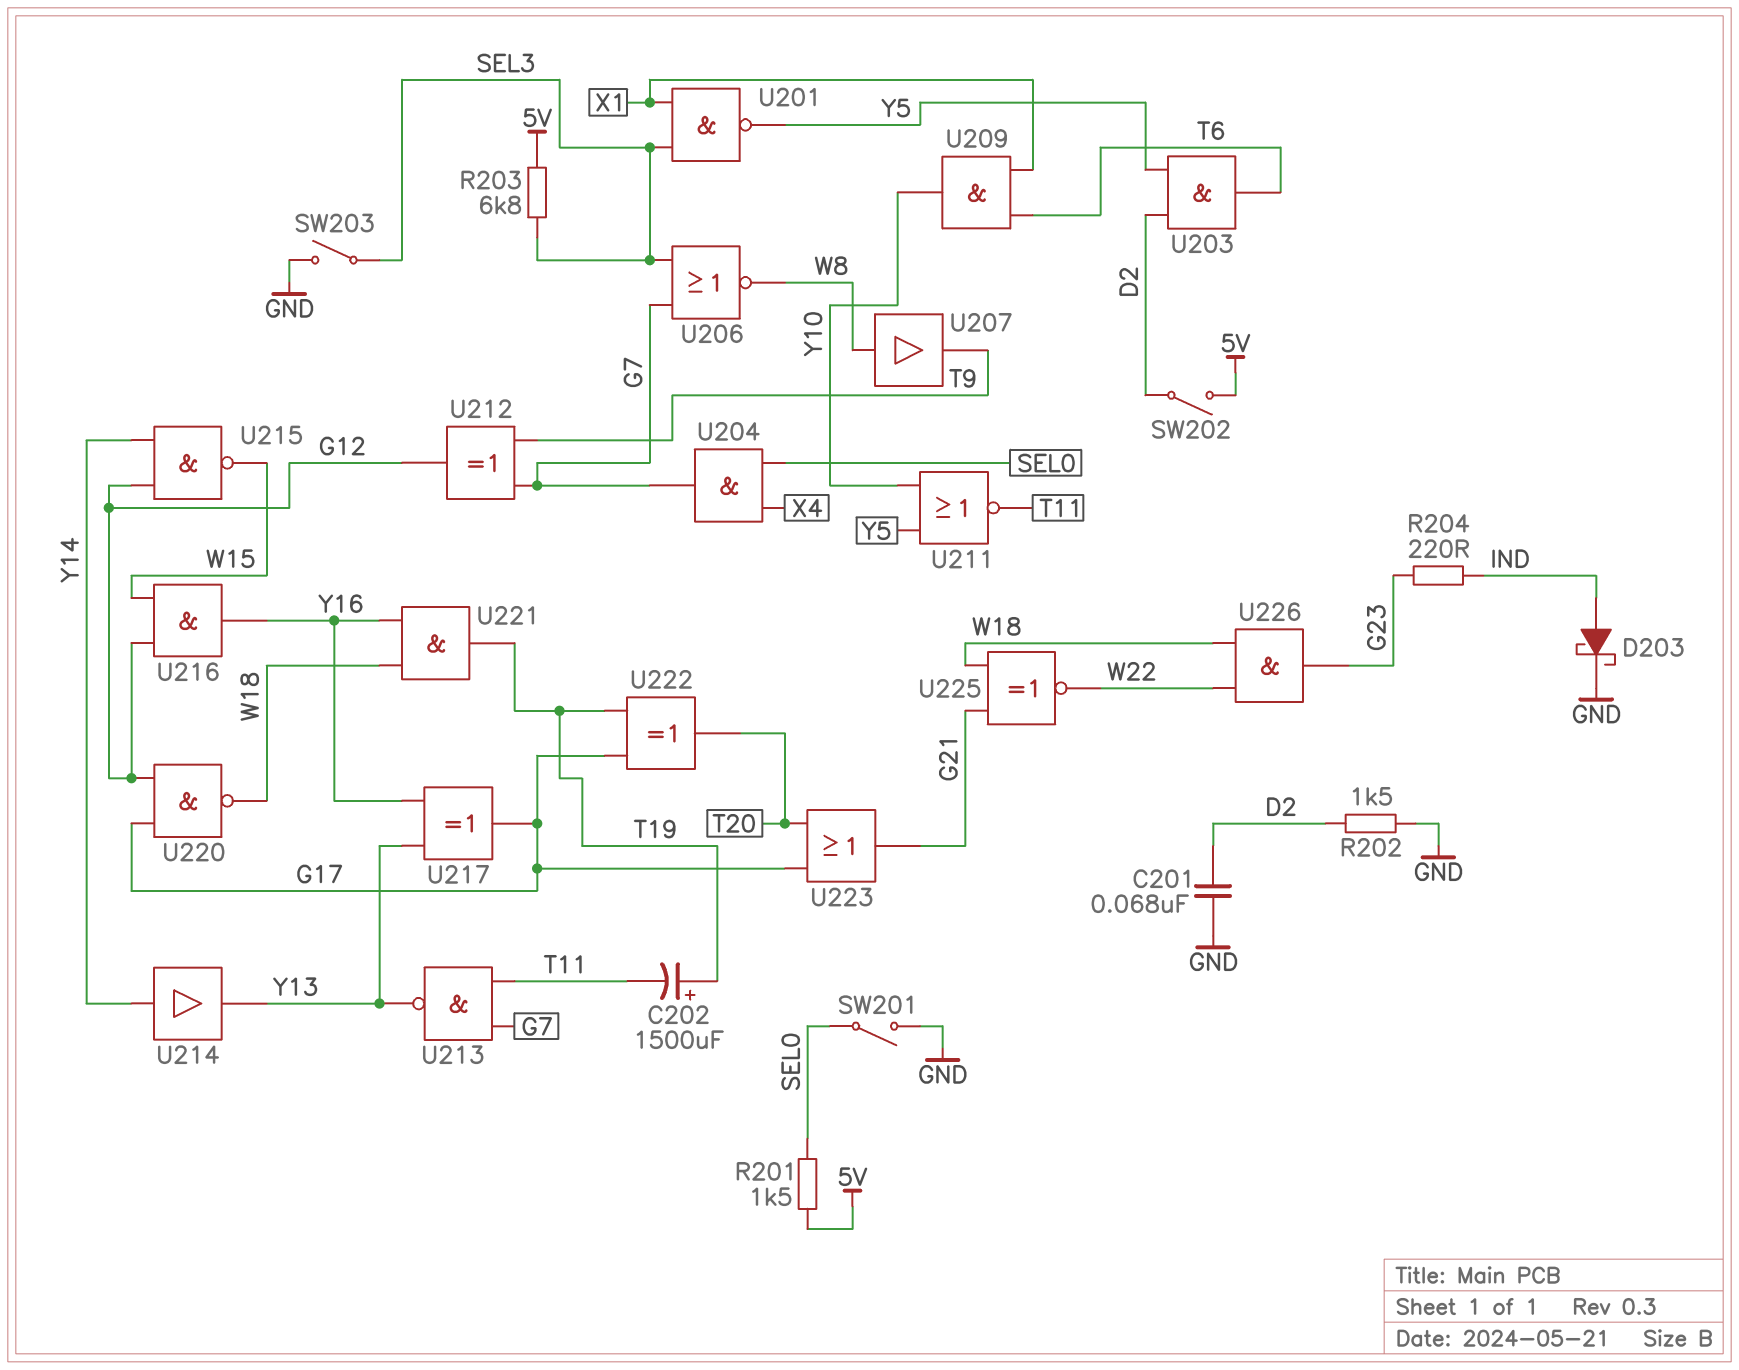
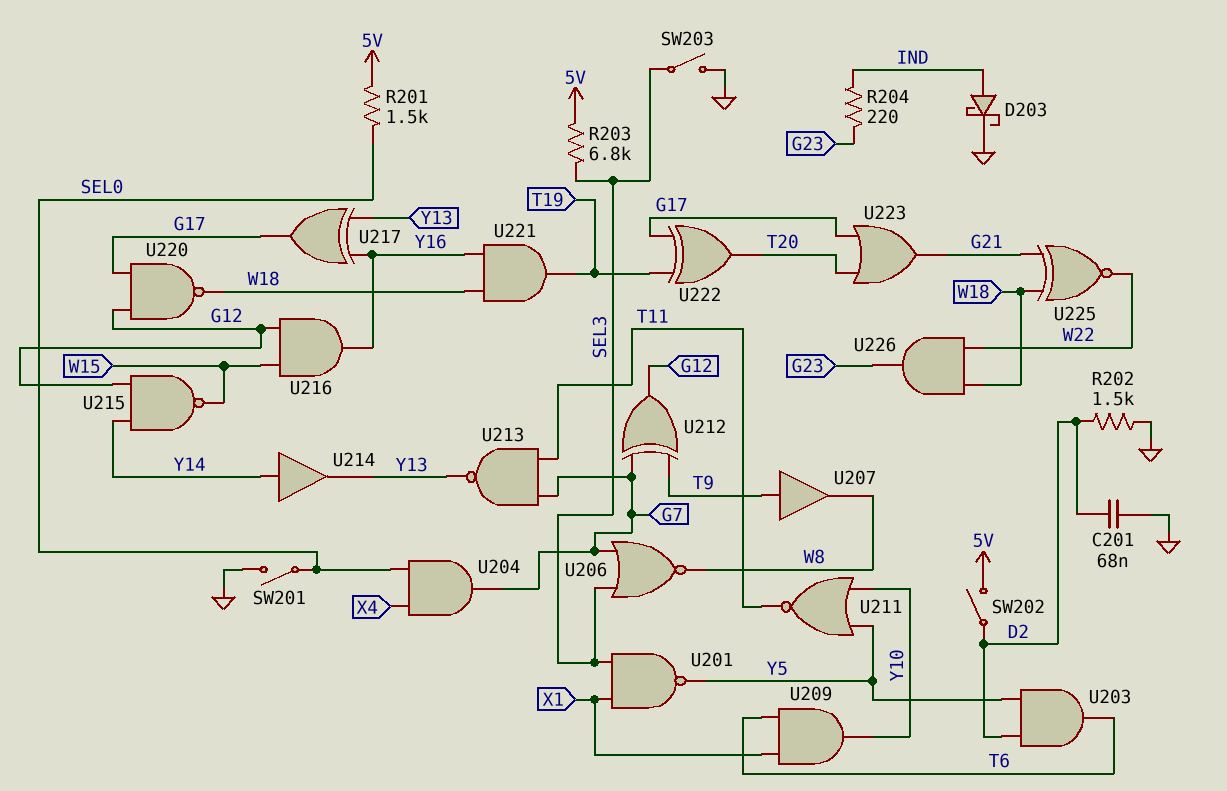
C202: 1500uF (plus T19, minus T11) -> none
U207: buffer (in W8, out T9) -> buffer (in T9, out W8)

